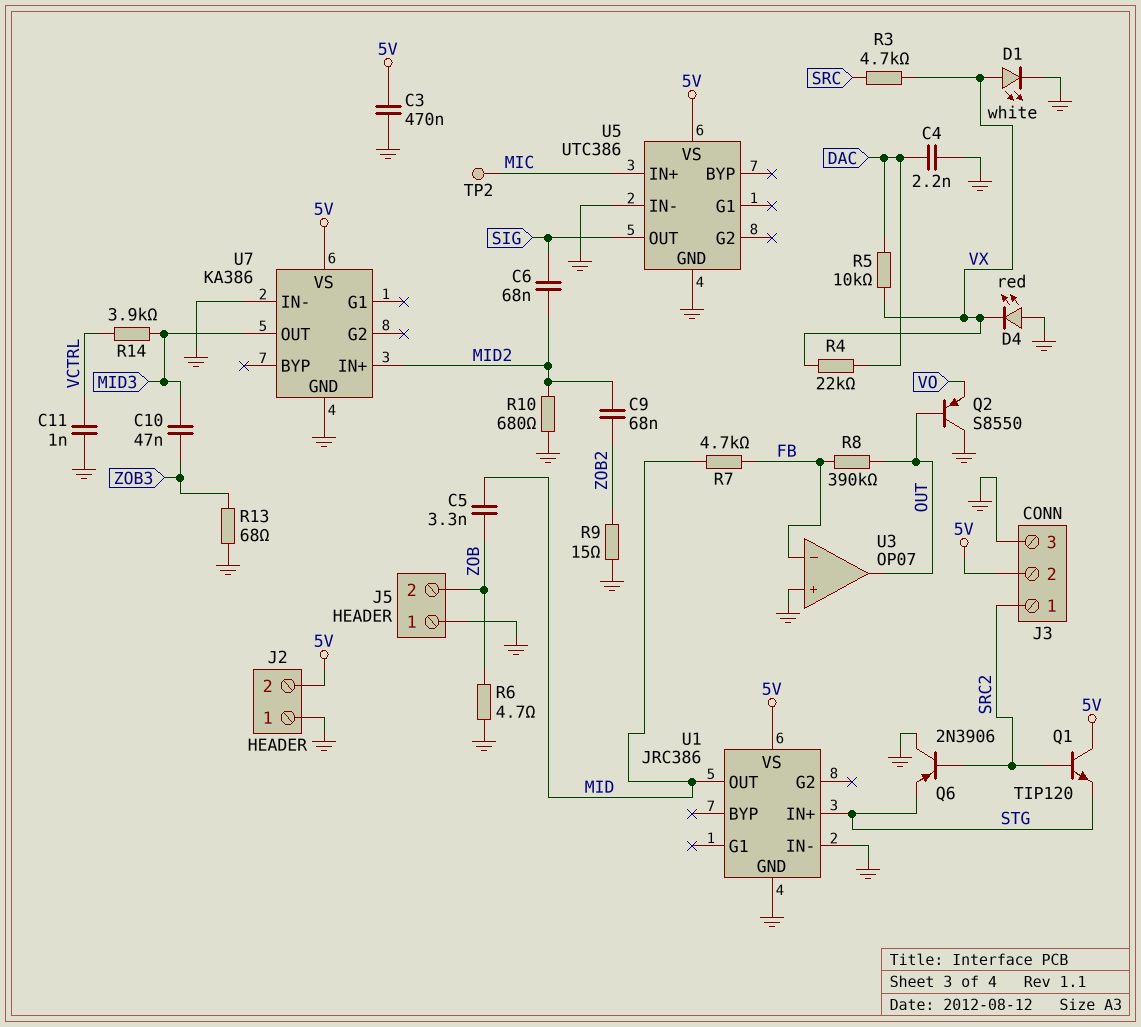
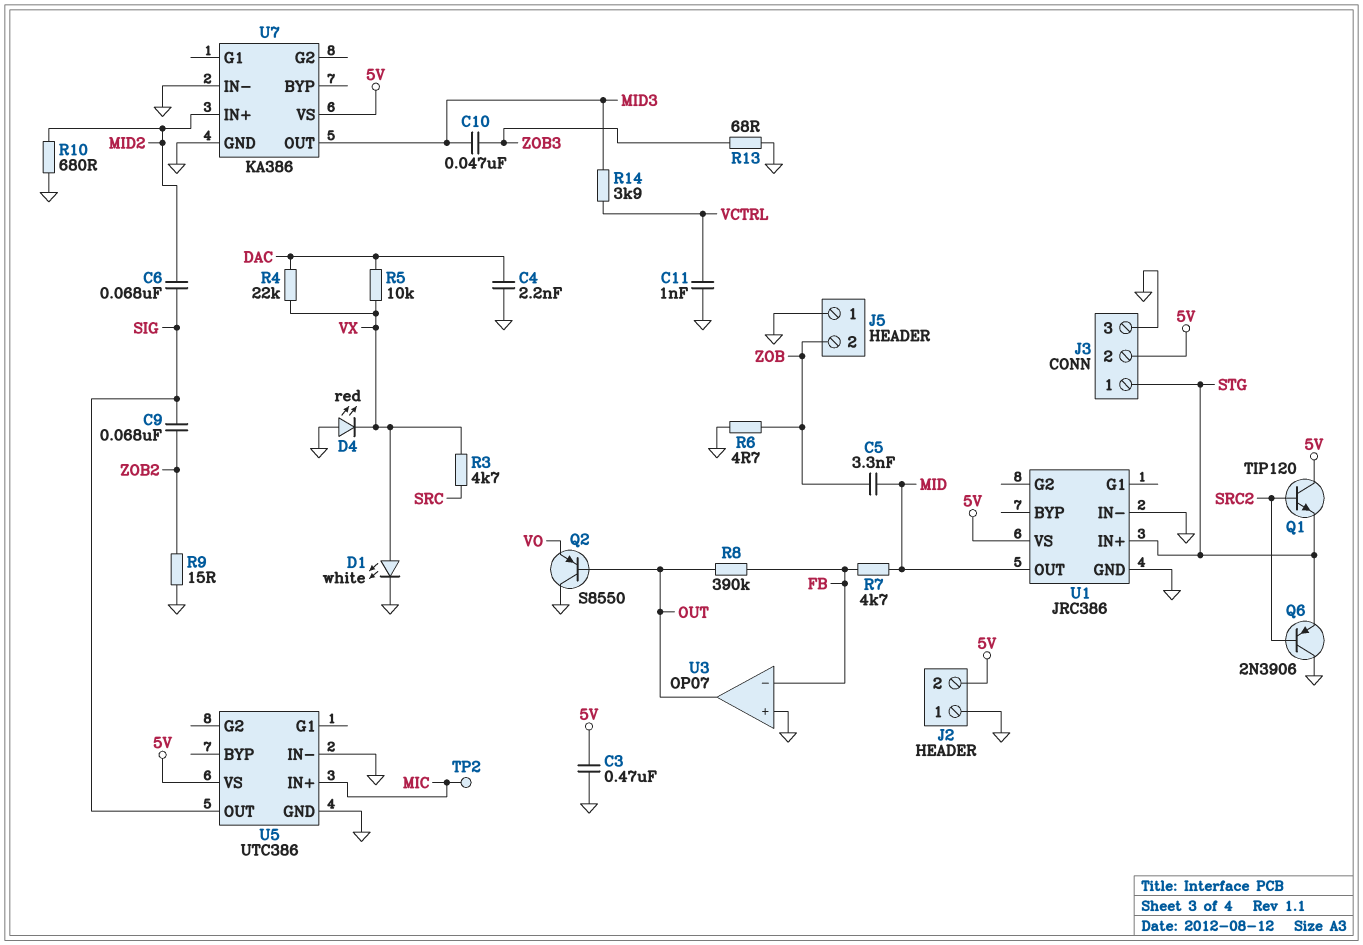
C9: 68nF (MID2, ZOB2) -> 68nF (SIG, ZOB2)
J3 pin 1: SRC2 -> STG

